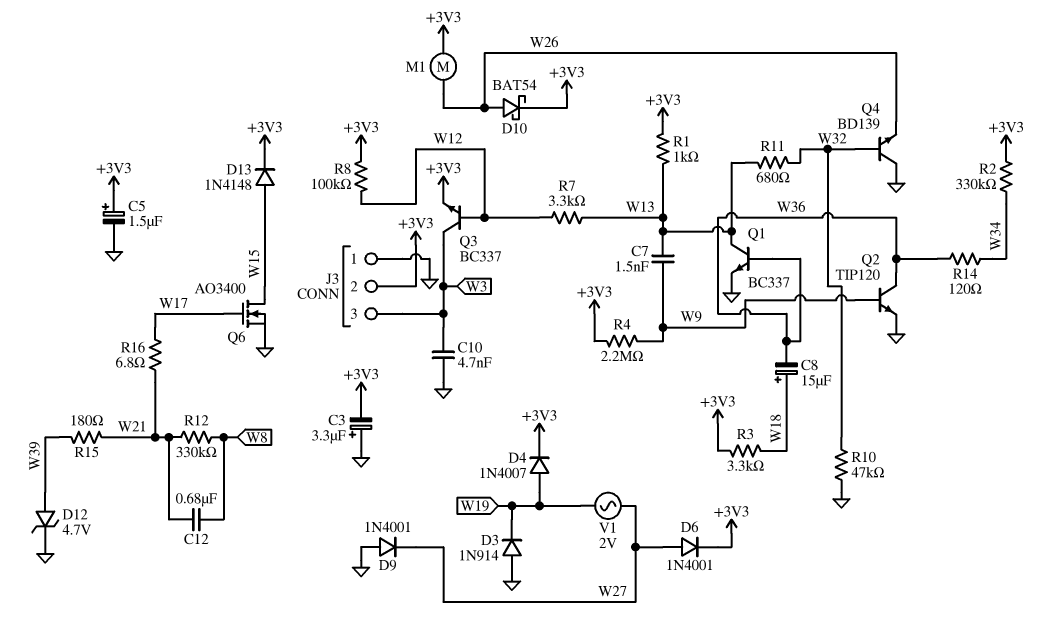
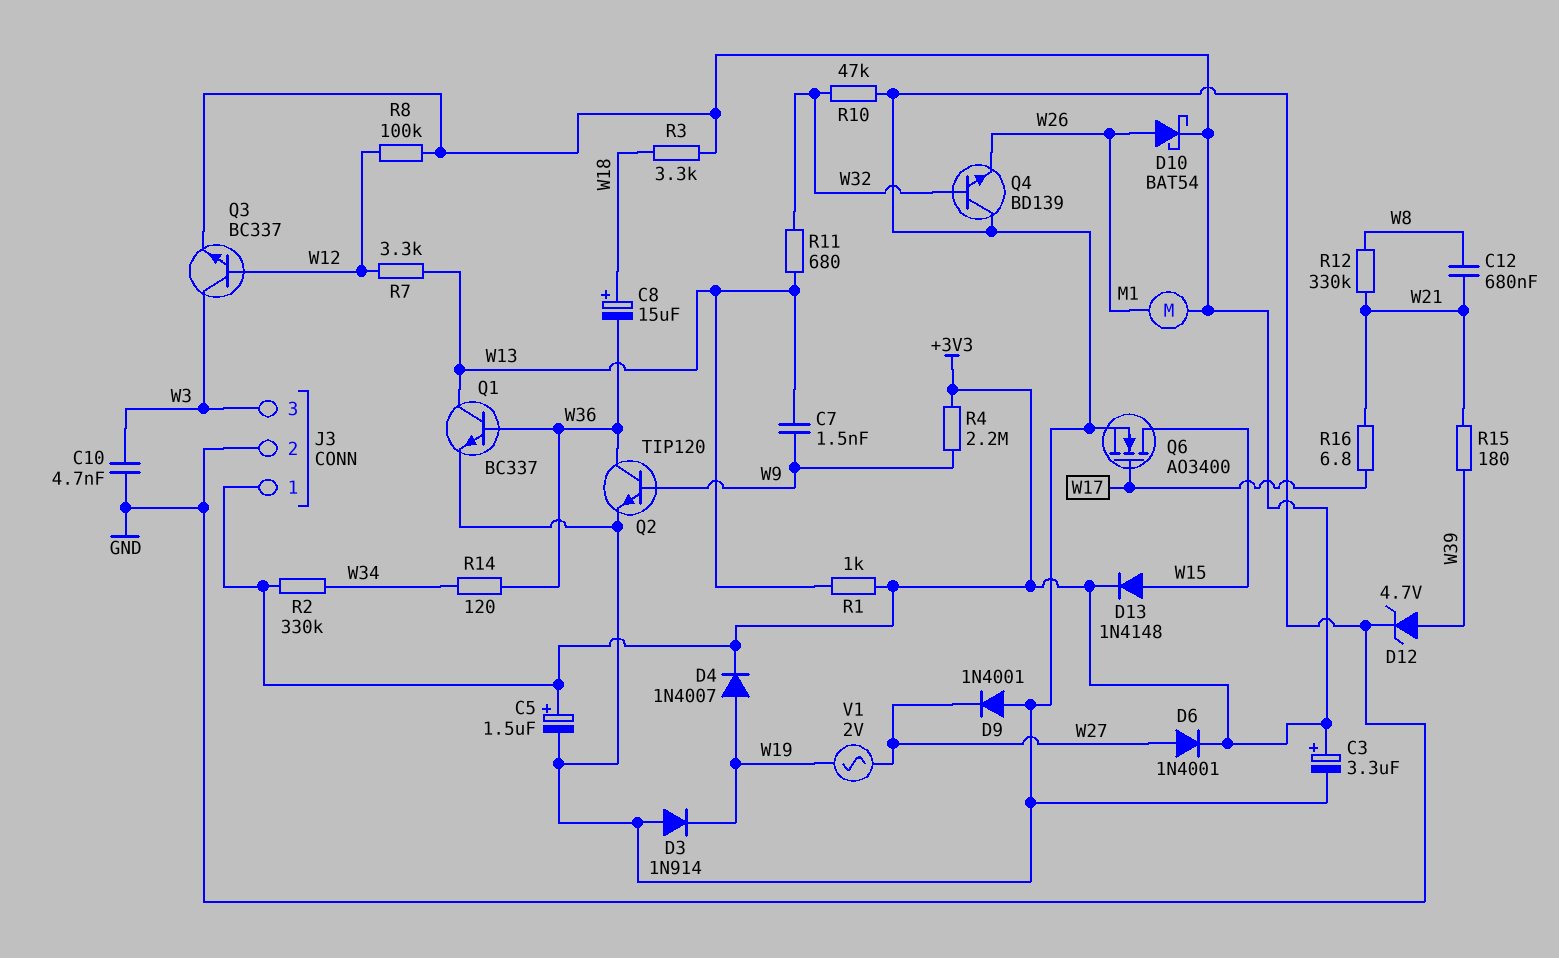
C3: 3.3uF (plus GND, minus +3V3) -> 3.3uF (plus +3V3, minus GND)
J3 pin 1: GND -> +3V3
J3 pin 2: +3V3 -> GND

